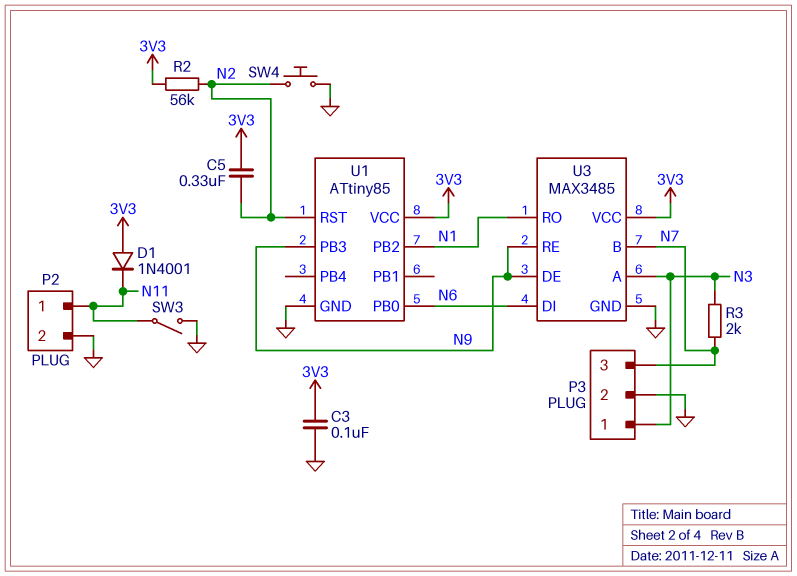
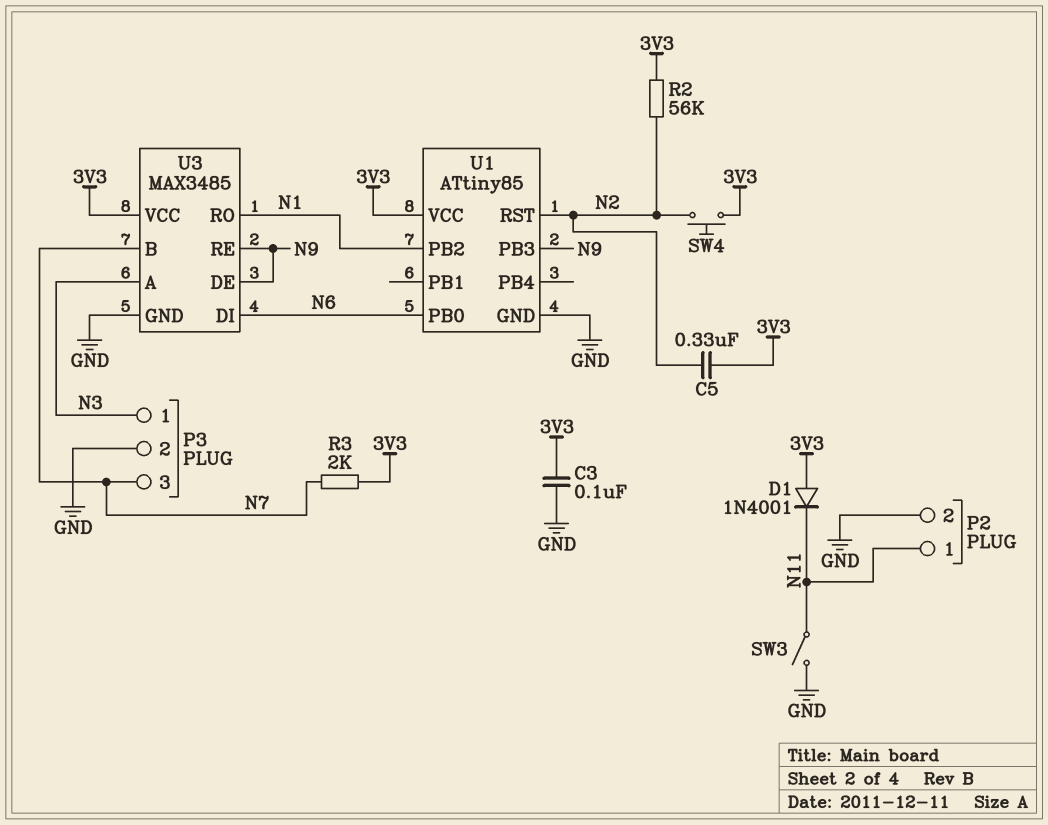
R3: 2k (N3, N7) -> 2k (3V3, N7)
SW4: button (GND, N2) -> button (3V3, N2)

